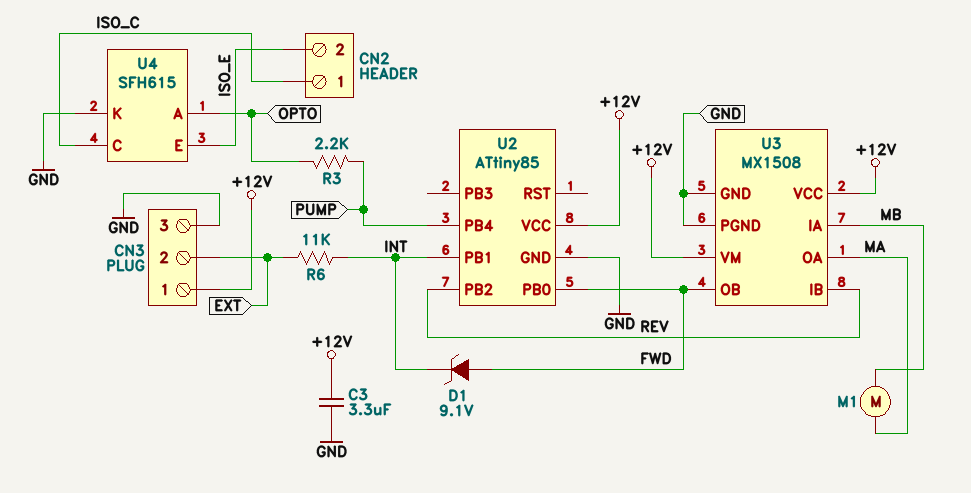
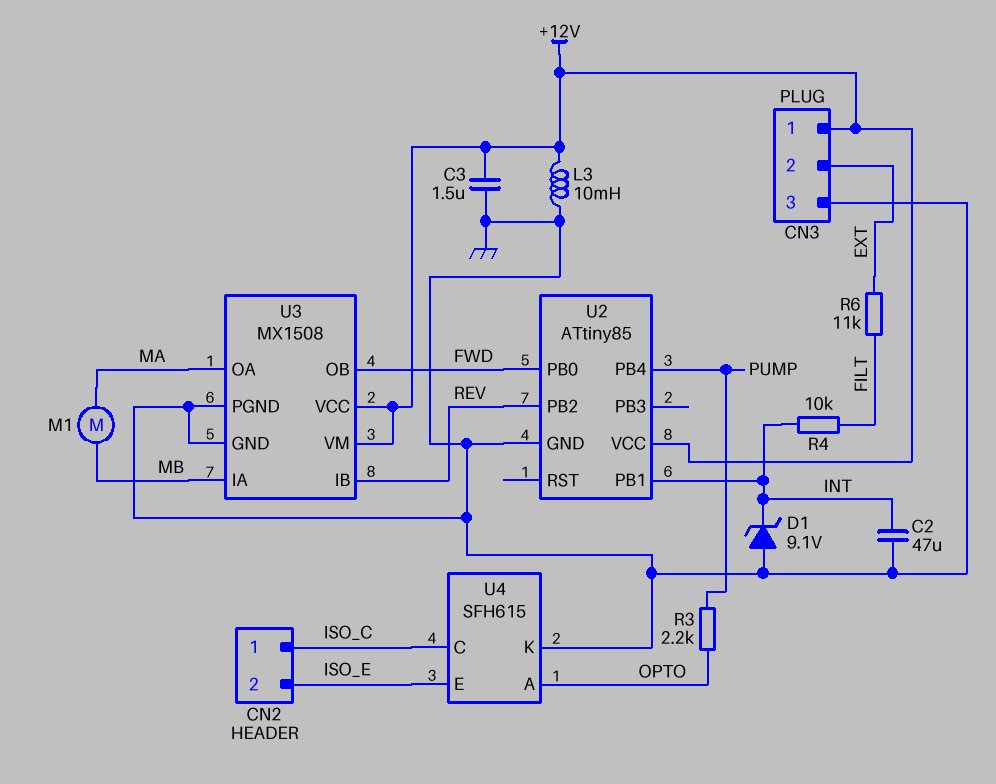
C2: none -> 47uF (GND, INT)
C3: 3.3uF (+12V, GND) -> 1.5uF (+12V, GND)
D1: zener 9.1V (A FWD, K INT) -> zener 9.1V (A GND, K INT)
L3: none -> 10mH (+12V, GND)
R4: none -> 10k (FILT, INT)
R6: 11k (EXT, INT) -> 11k (EXT, FILT)

